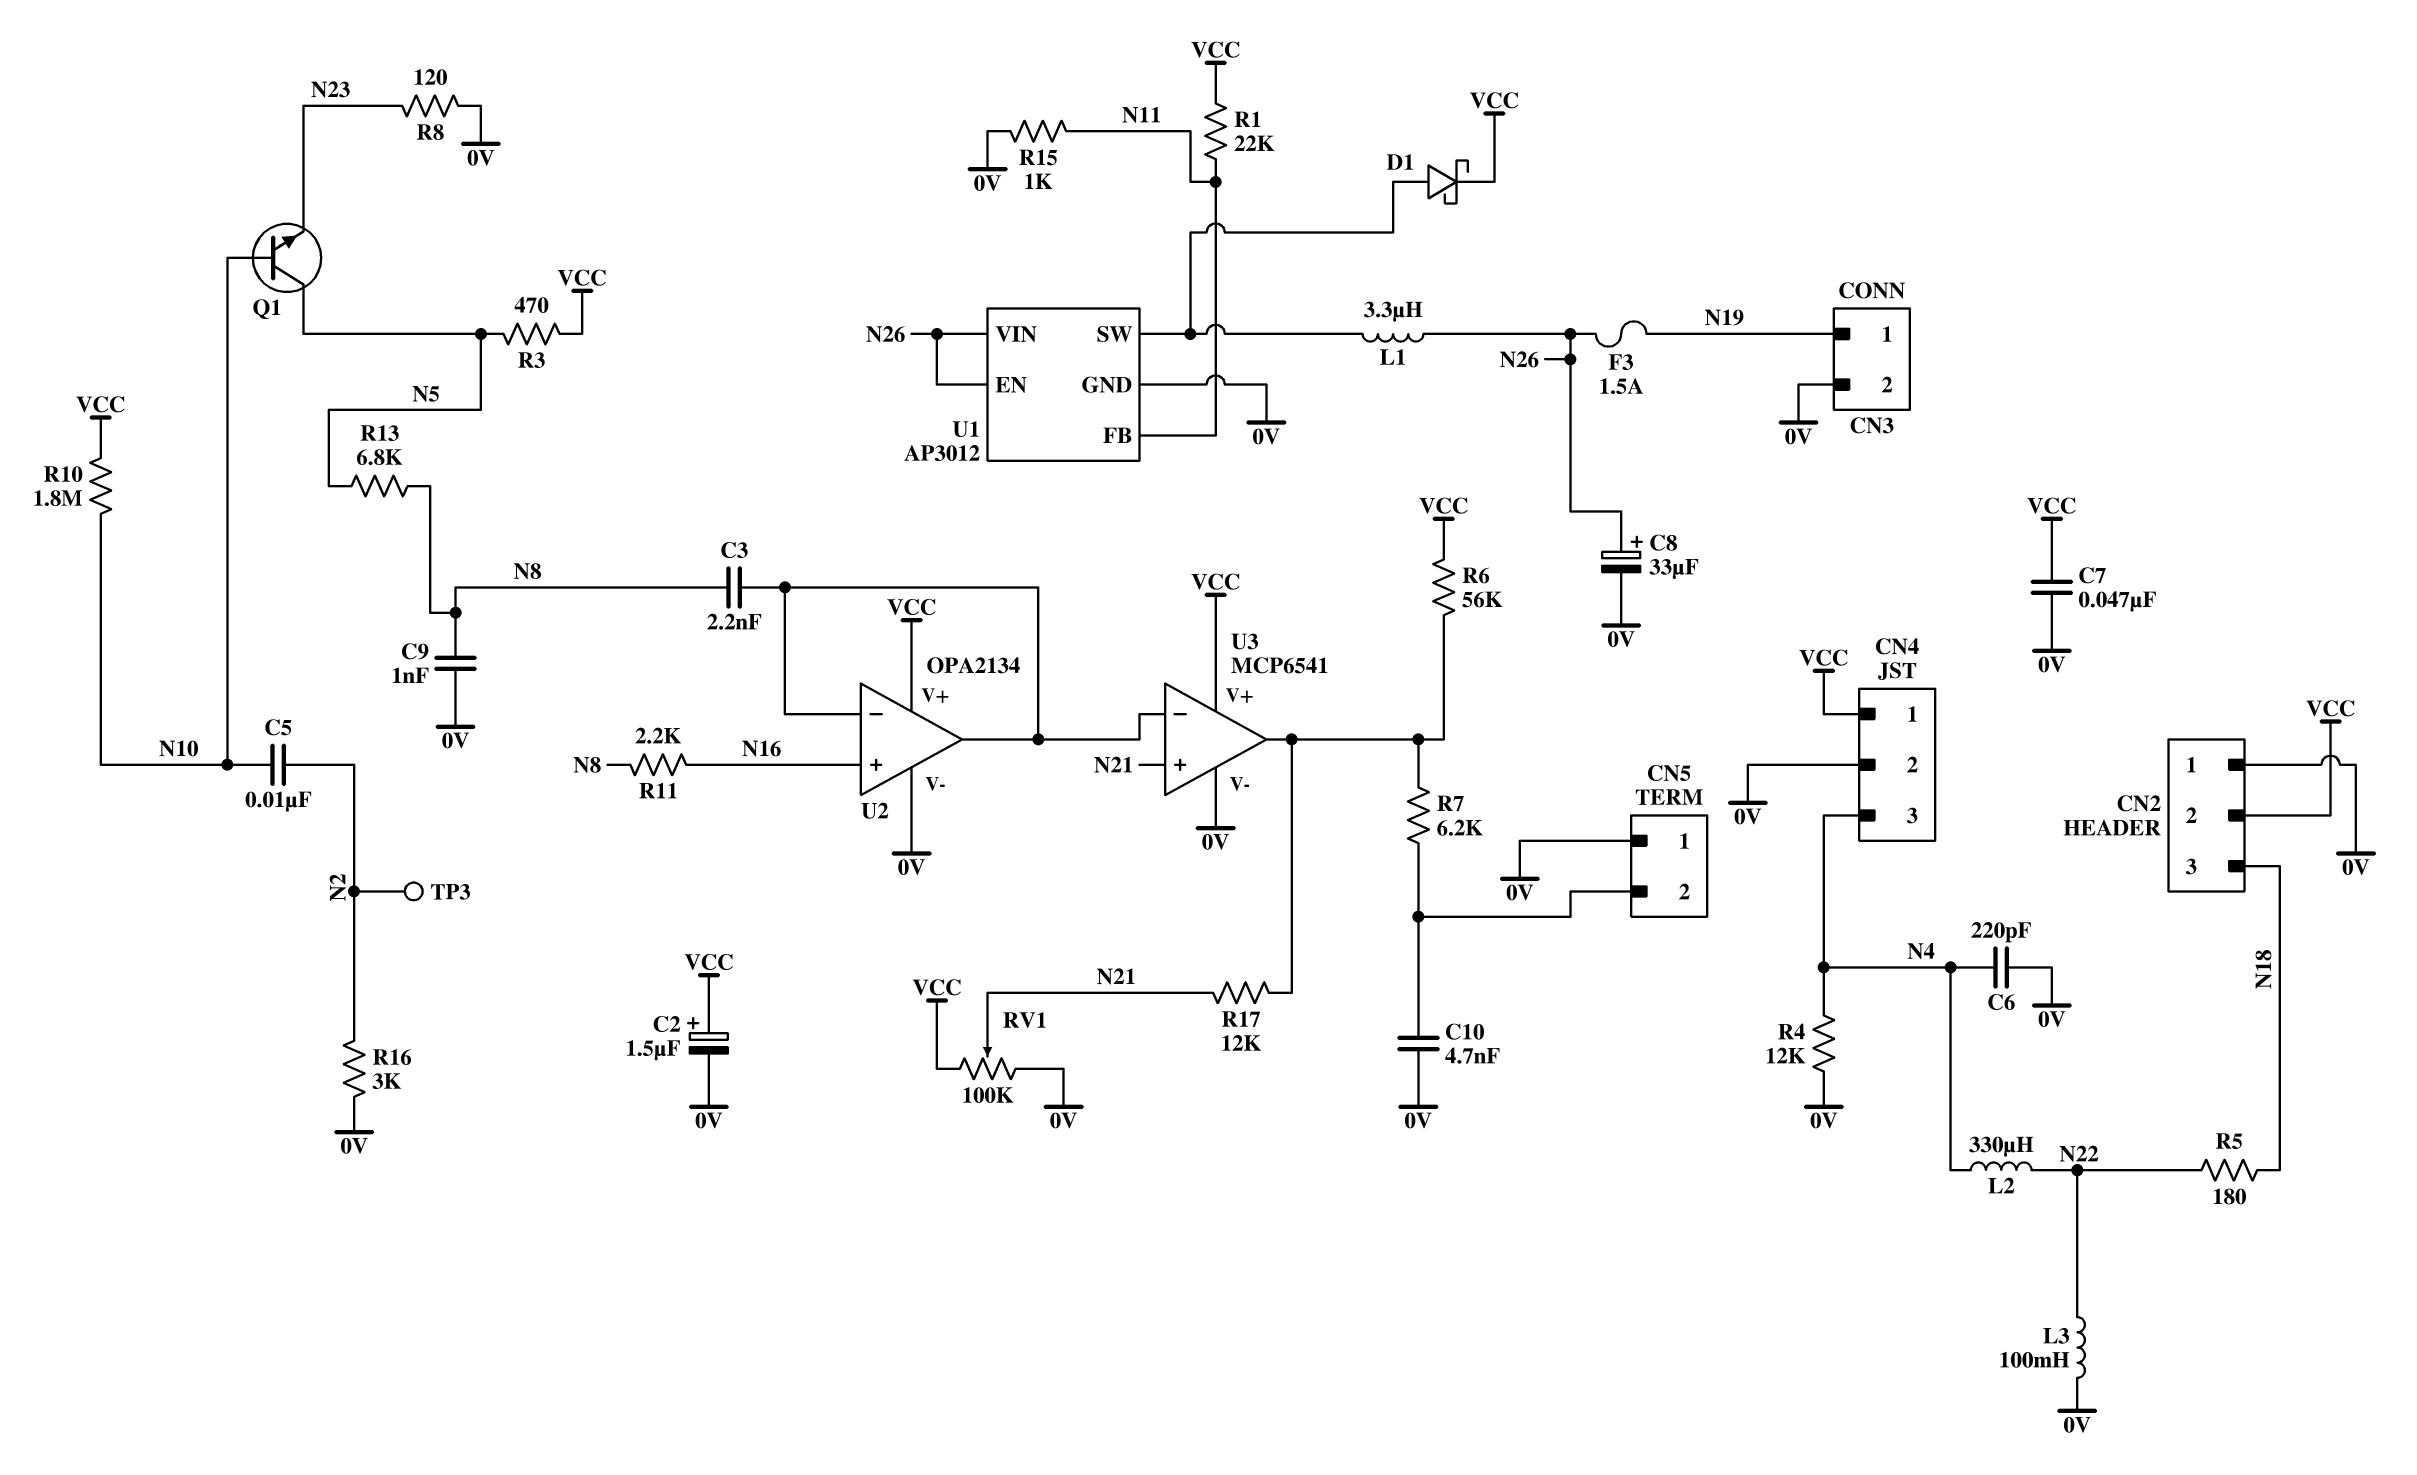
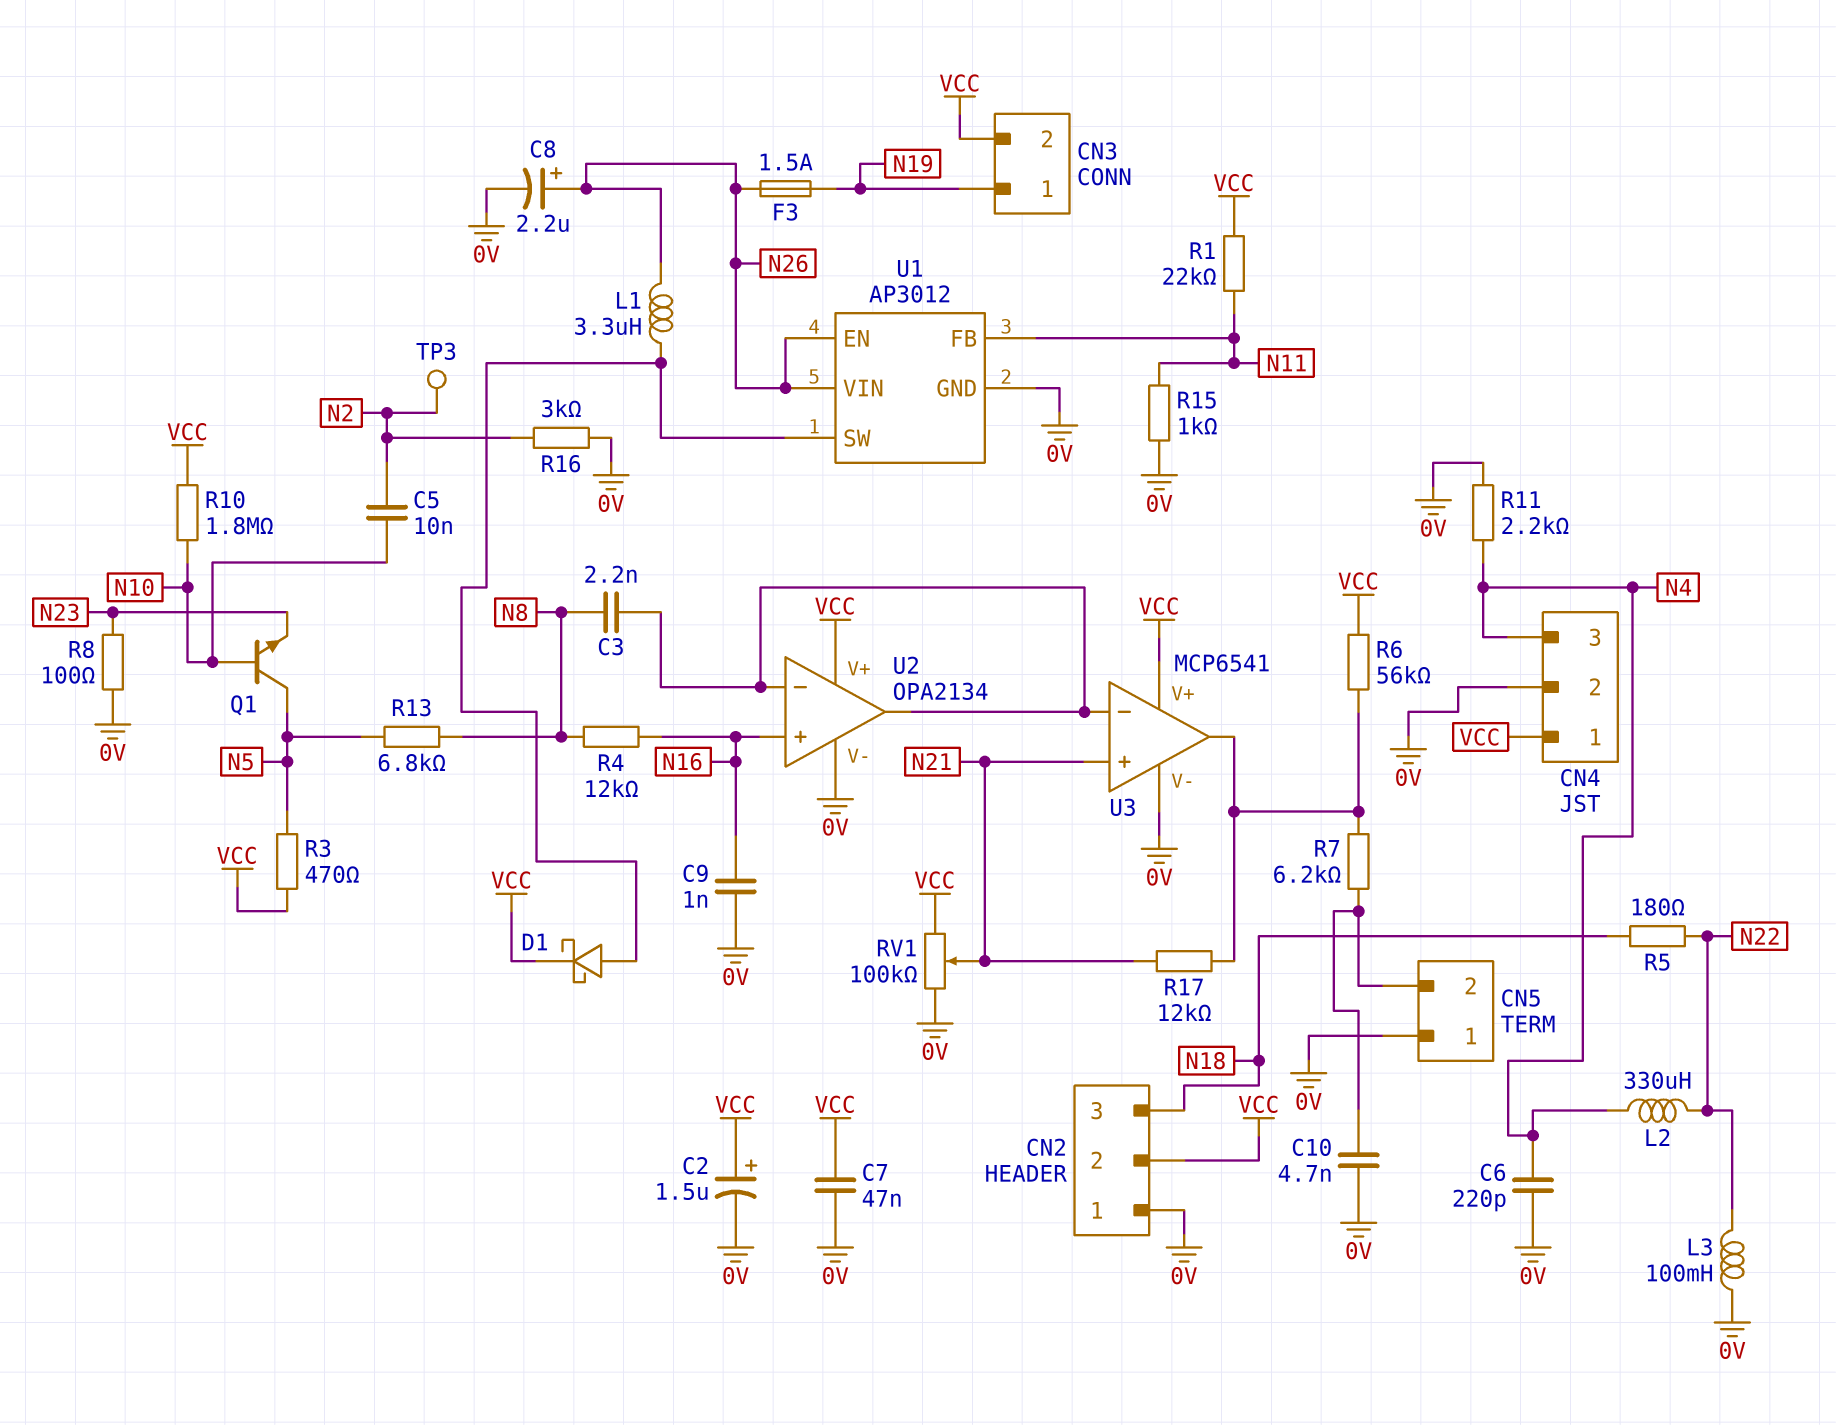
C8: 33uF (plus N26, minus 0V) -> 2.2uF (plus N26, minus 0V)
C9: 1nF (0V, N8) -> 1nF (0V, N16)
CN3 pin 2: 0V -> VCC
R4: 12k (0V, N4) -> 12k (N8, N16)
R8: 120 (0V, N23) -> 100 (0V, N23)
R11: 2.2k (N8, N16) -> 2.2k (0V, N4)

